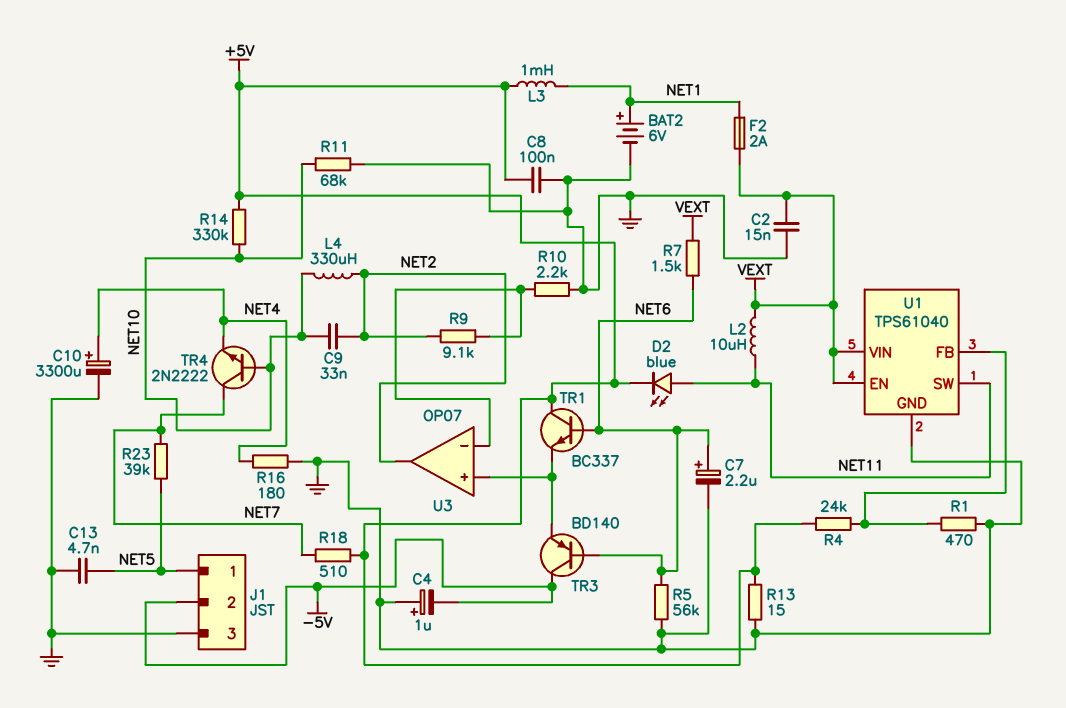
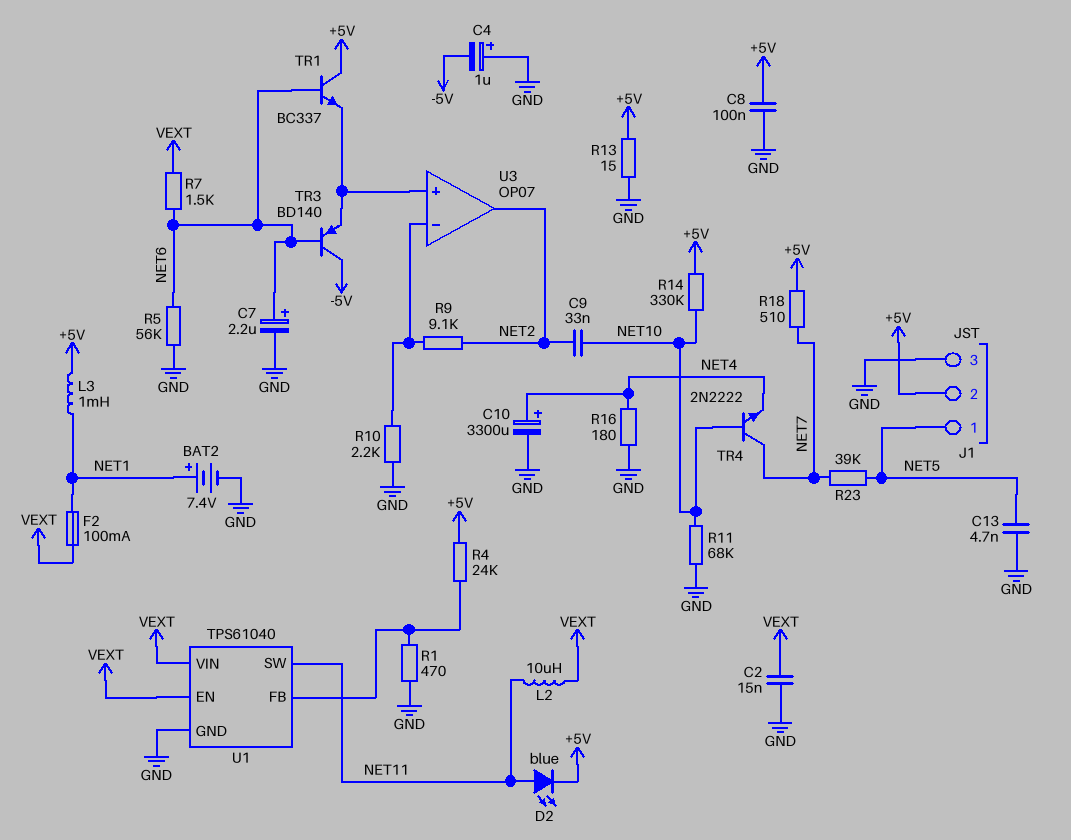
BAT2: 6V (plus NET1, minus GND) -> 7.4V (plus NET1, minus GND)
F2: 2A (NET1, VEXT) -> 100mA (NET1, VEXT)
J1 pin 2: -5V -> +5V
L4: 330uH (NET2, NET10) -> none

